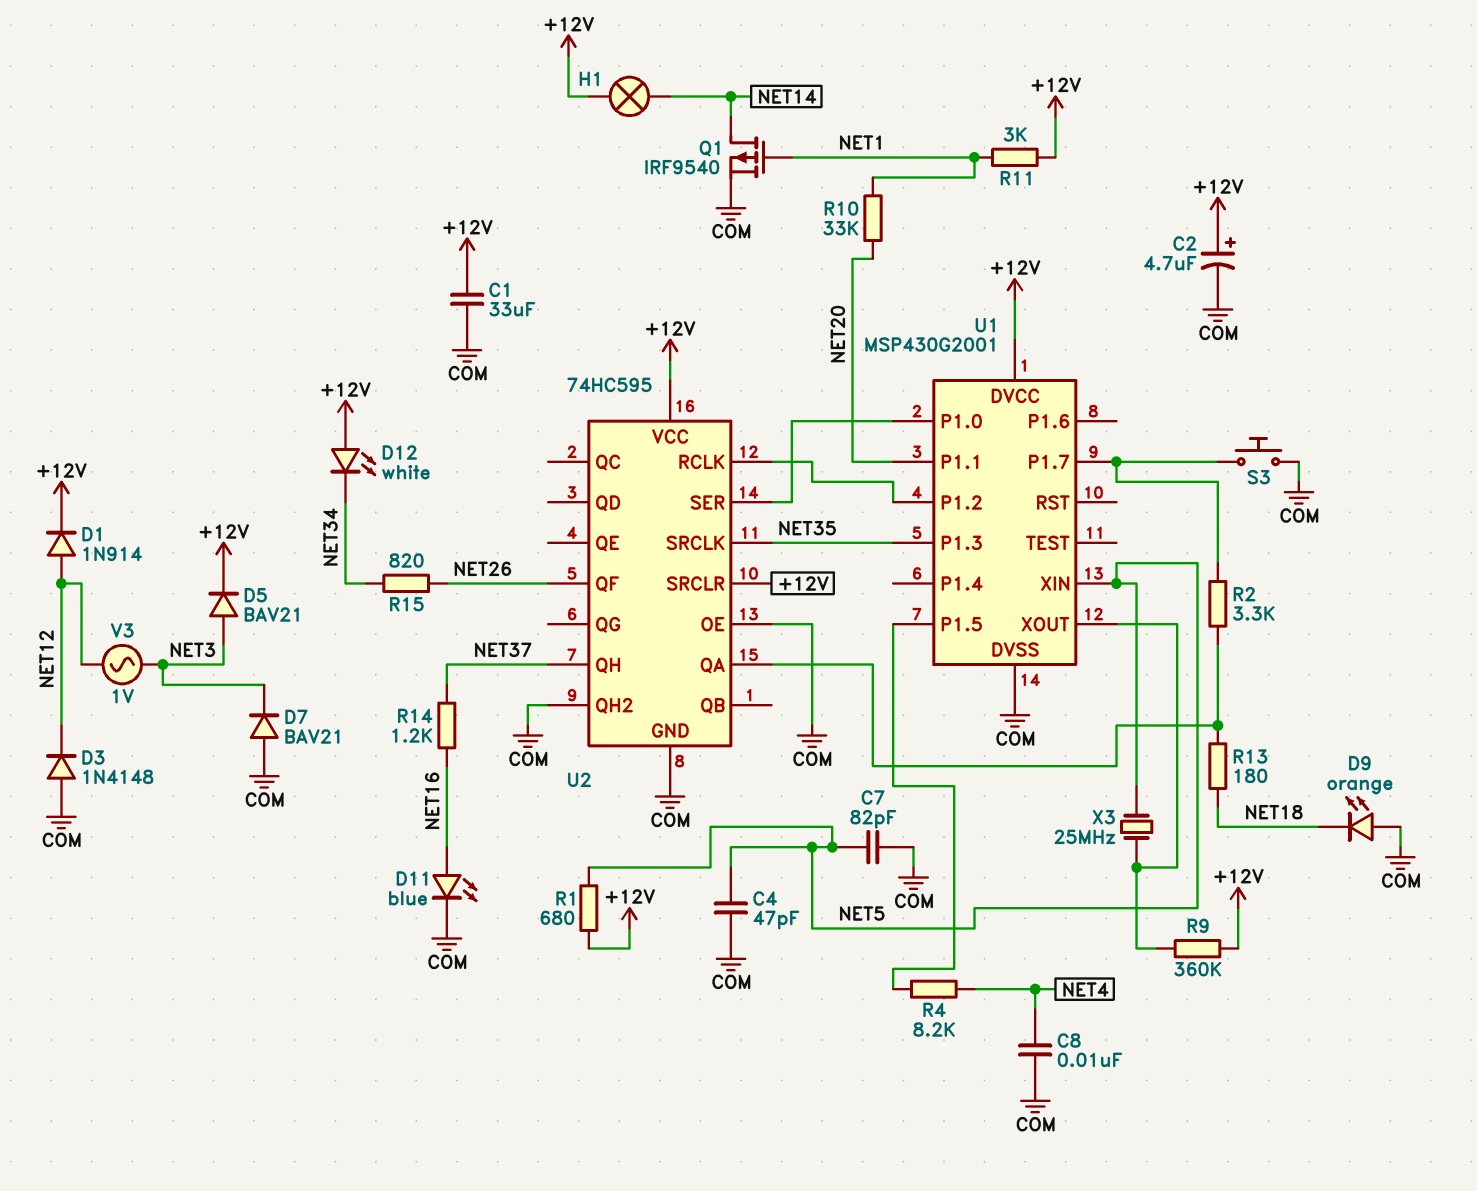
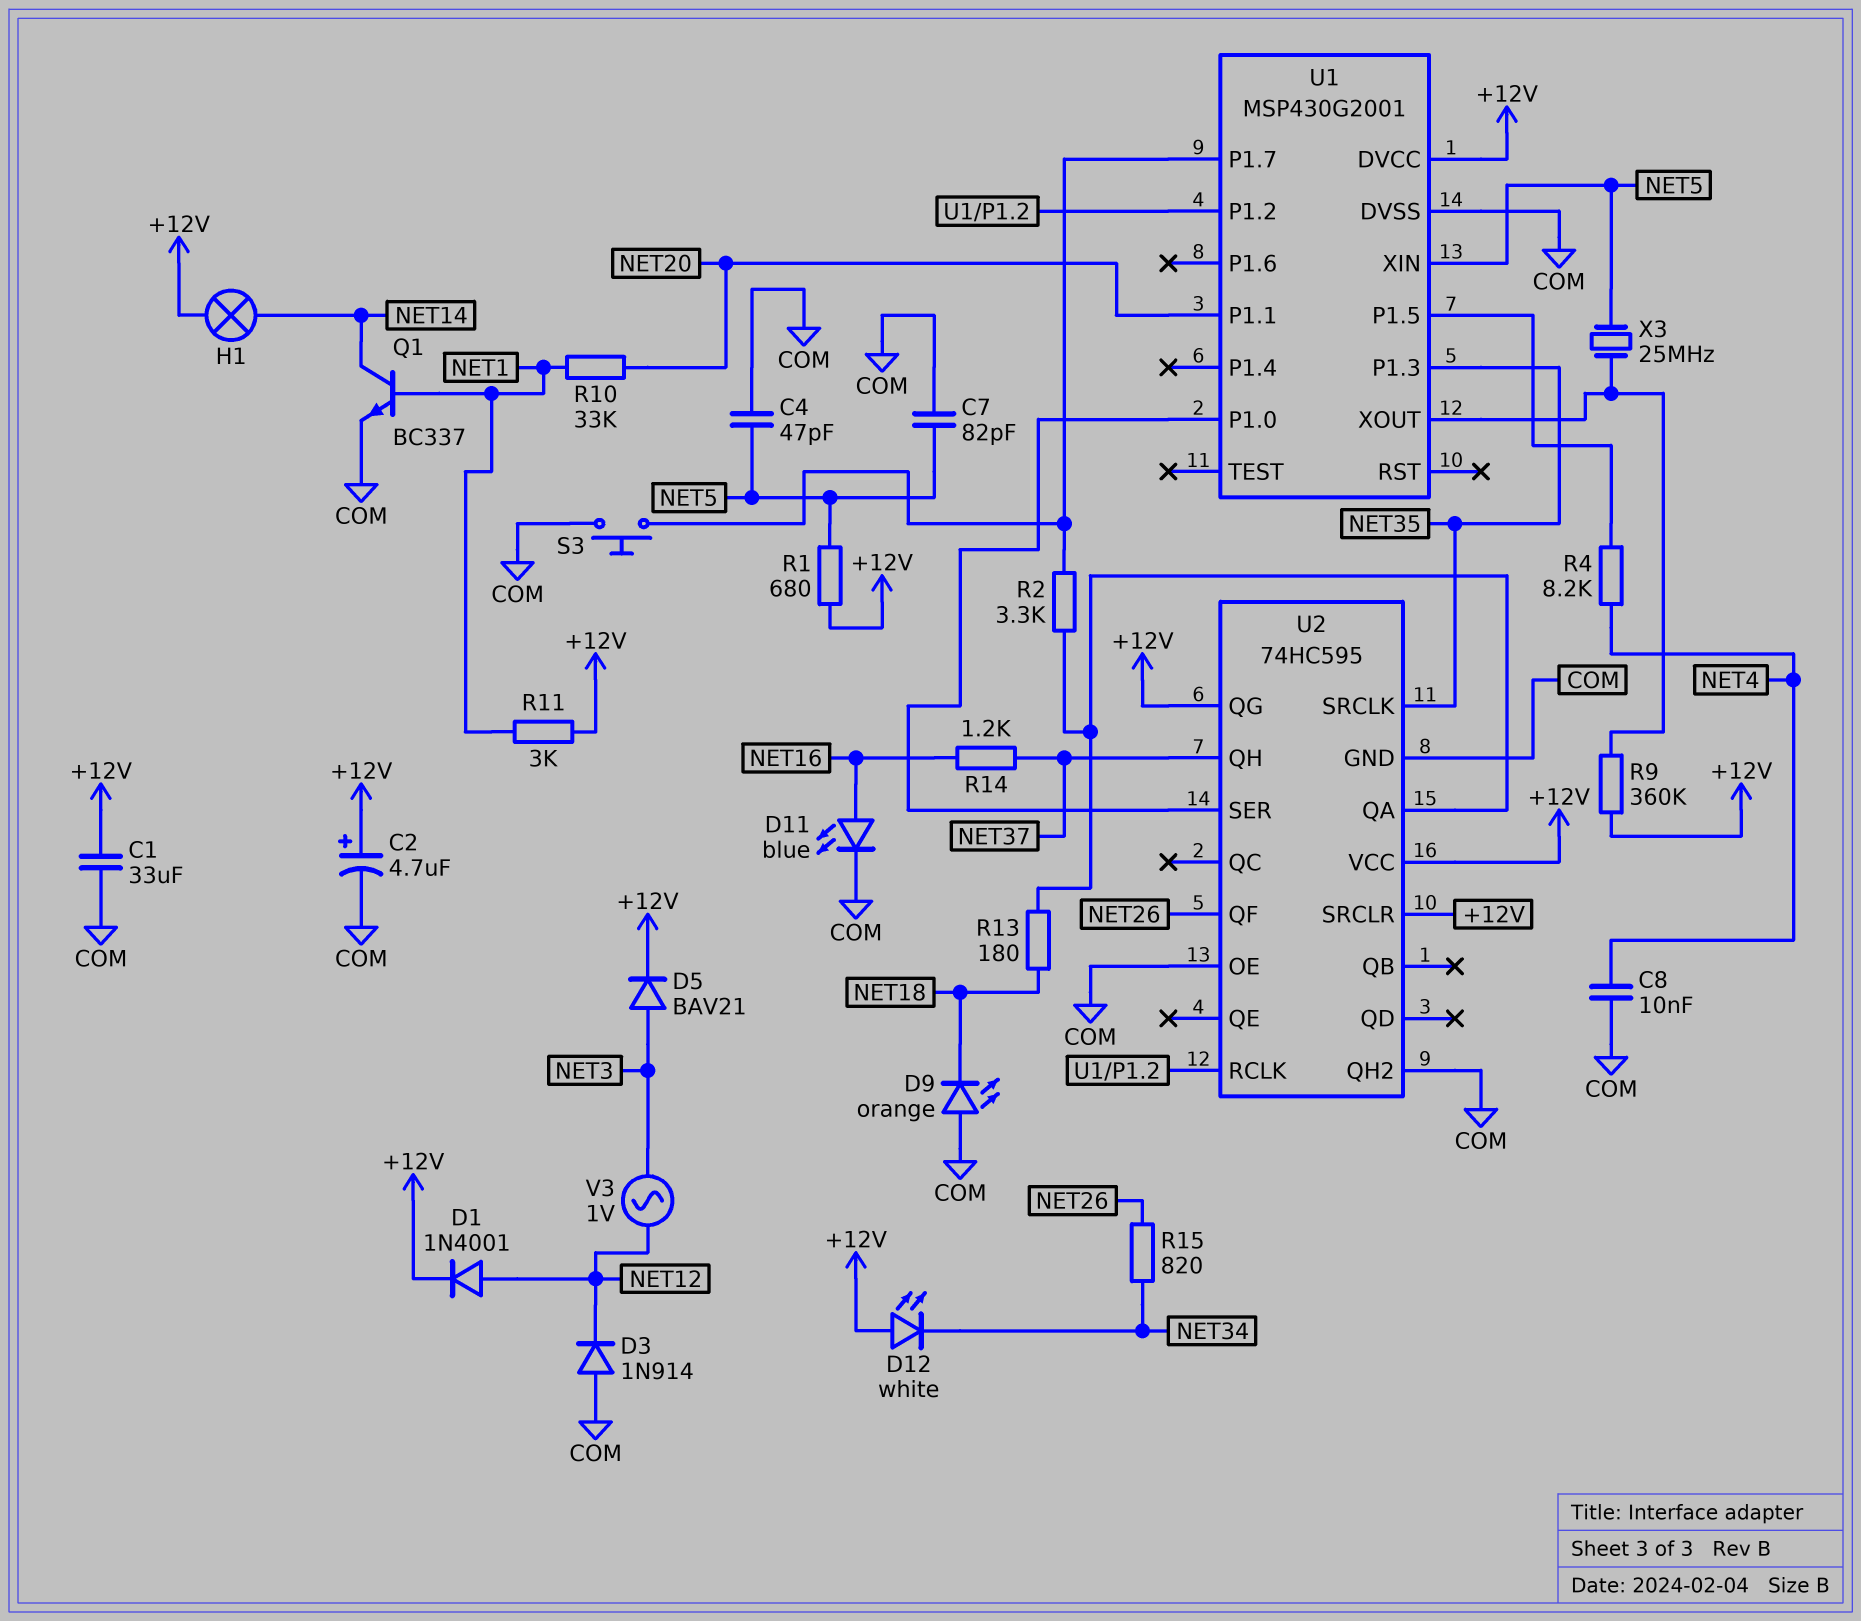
D1: diode 1N914 (A NET12, K +12V) -> diode 1N4001 (A NET12, K +12V)
D3: diode 1N4148 (A COM, K NET12) -> diode 1N914 (A COM, K NET12)
D7: diode BAV21 (A COM, K NET3) -> none
Q1: PMOS IRF9540 (G NET1, D NET14, S COM) -> NPN BC337 (B NET1, C NET14, E COM)
U2 pin QG: none -> +12V

